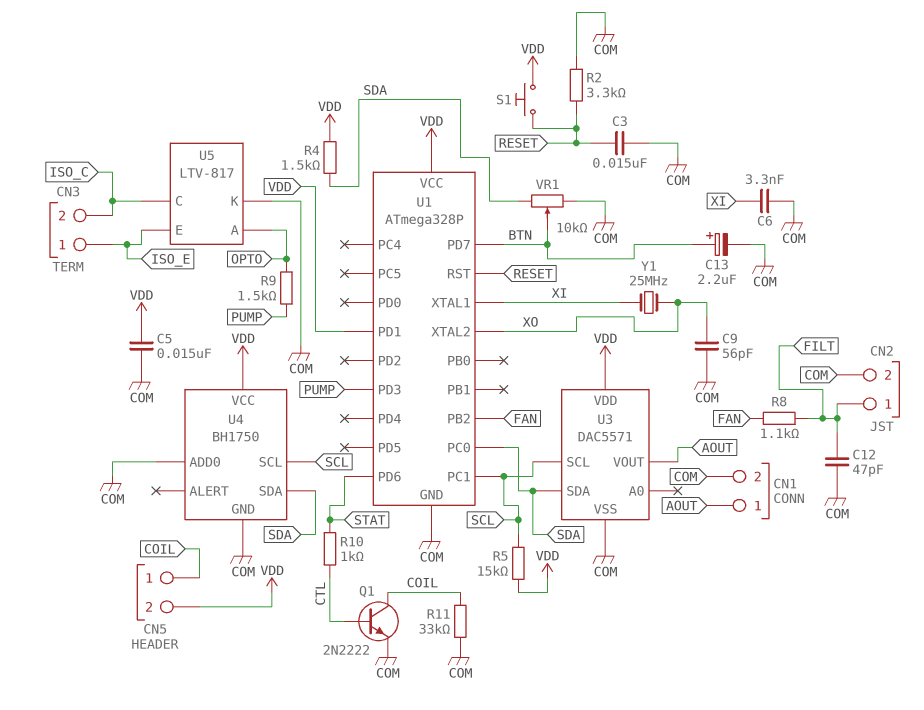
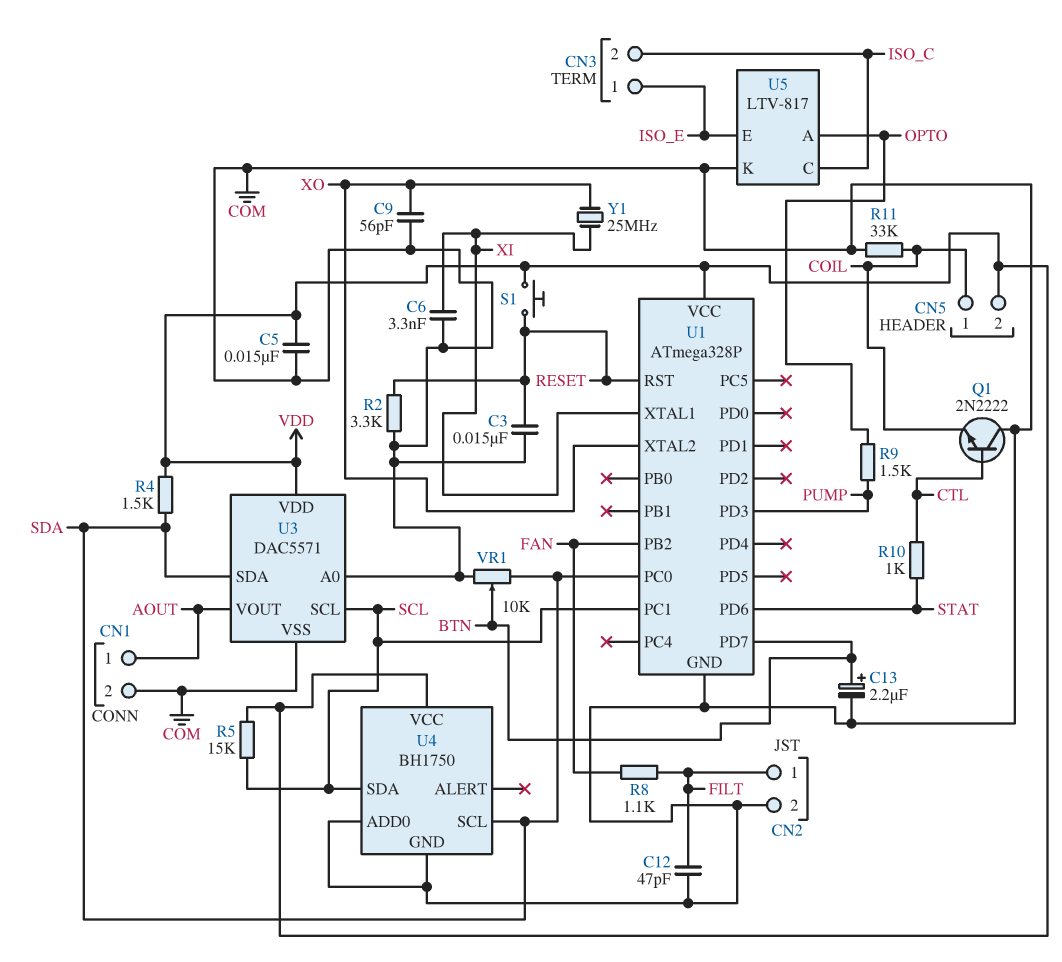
Q1: NPN 2N2222 (B CTL, C COIL, E COM) -> NPN 2N2222 (B CTL, C COM, E COIL)
U1 pin PD1: VDD -> none
U3 pin A0: none -> COM
U4 pin SCL: SCL -> SDA
U4 pin SDA: SDA -> SCL

